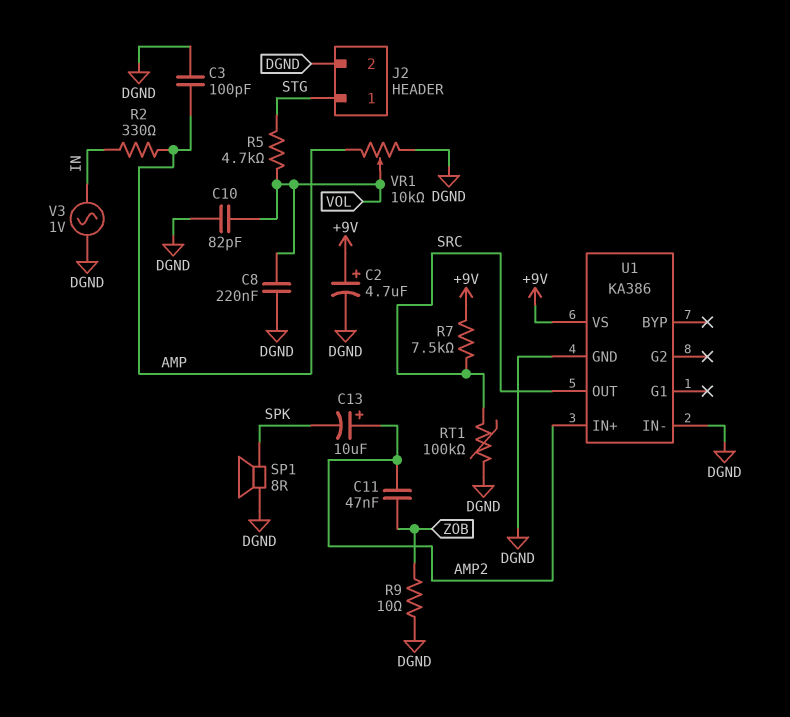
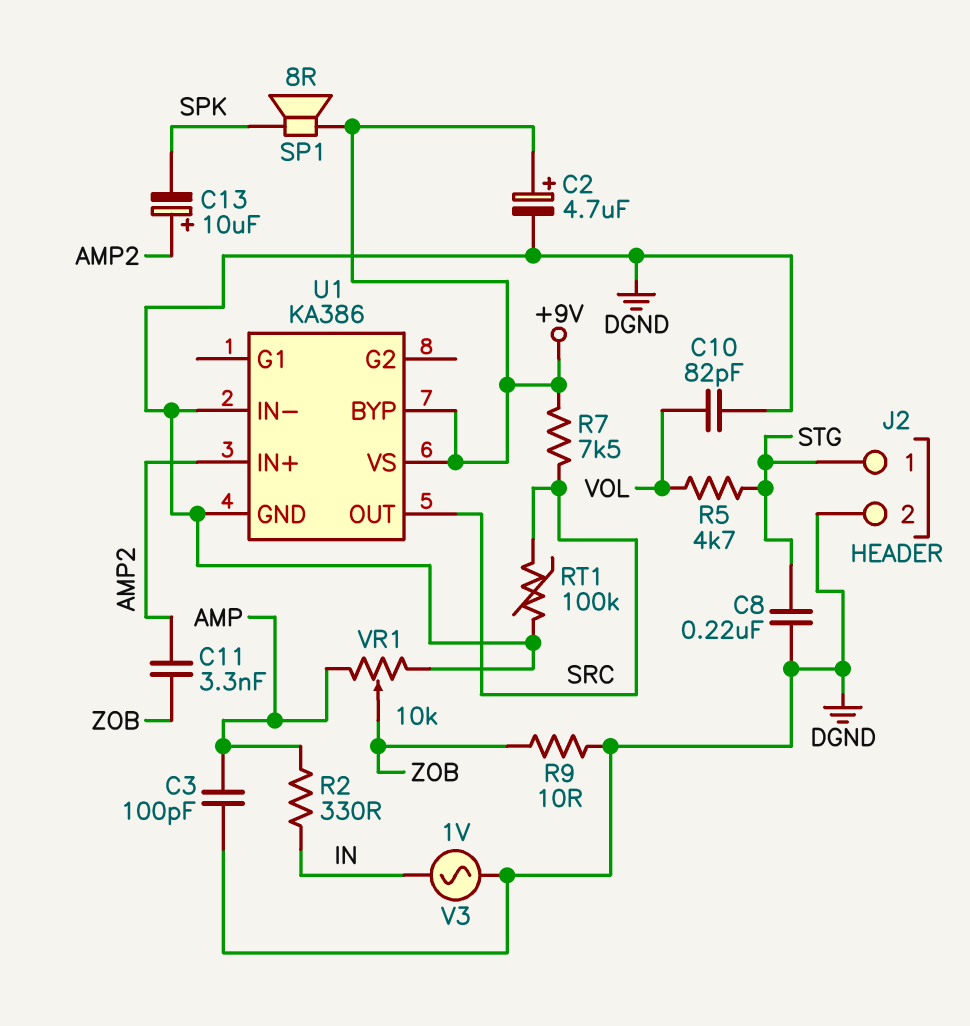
C8: 220nF (DGND, VOL) -> 220nF (DGND, STG)
C11: 47nF (AMP2, ZOB) -> 3.3nF (AMP2, ZOB)
SP1: speaker 8R (DGND, SPK) -> speaker 8R (+9V, SPK)
U1 pin BYP: none -> +9V
VR1: 10k (AMP, DGND, wiper VOL) -> 10k (AMP, DGND, wiper ZOB)

